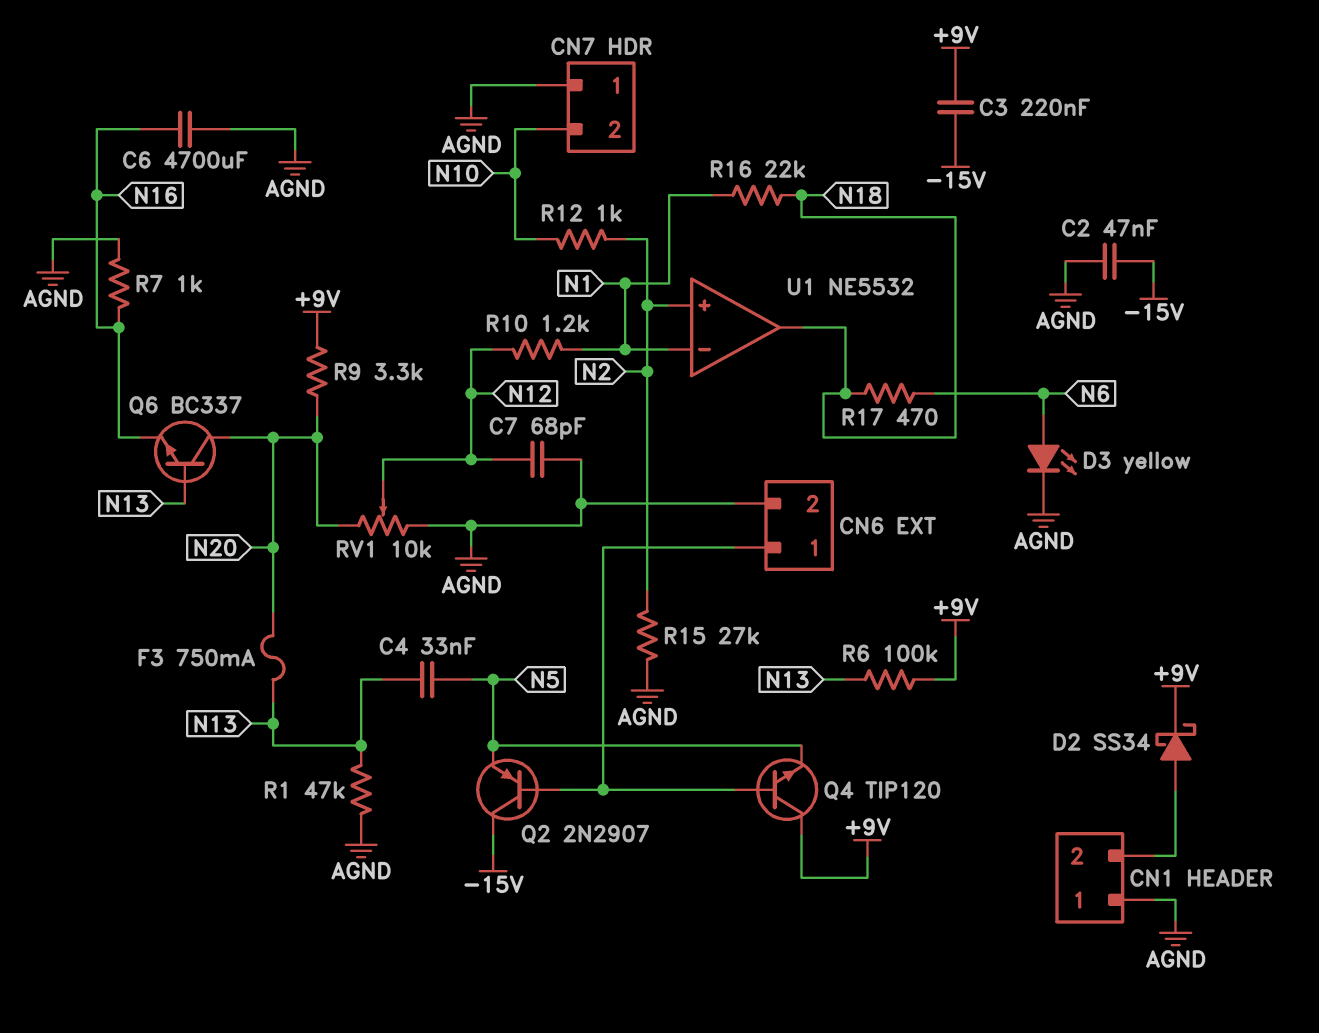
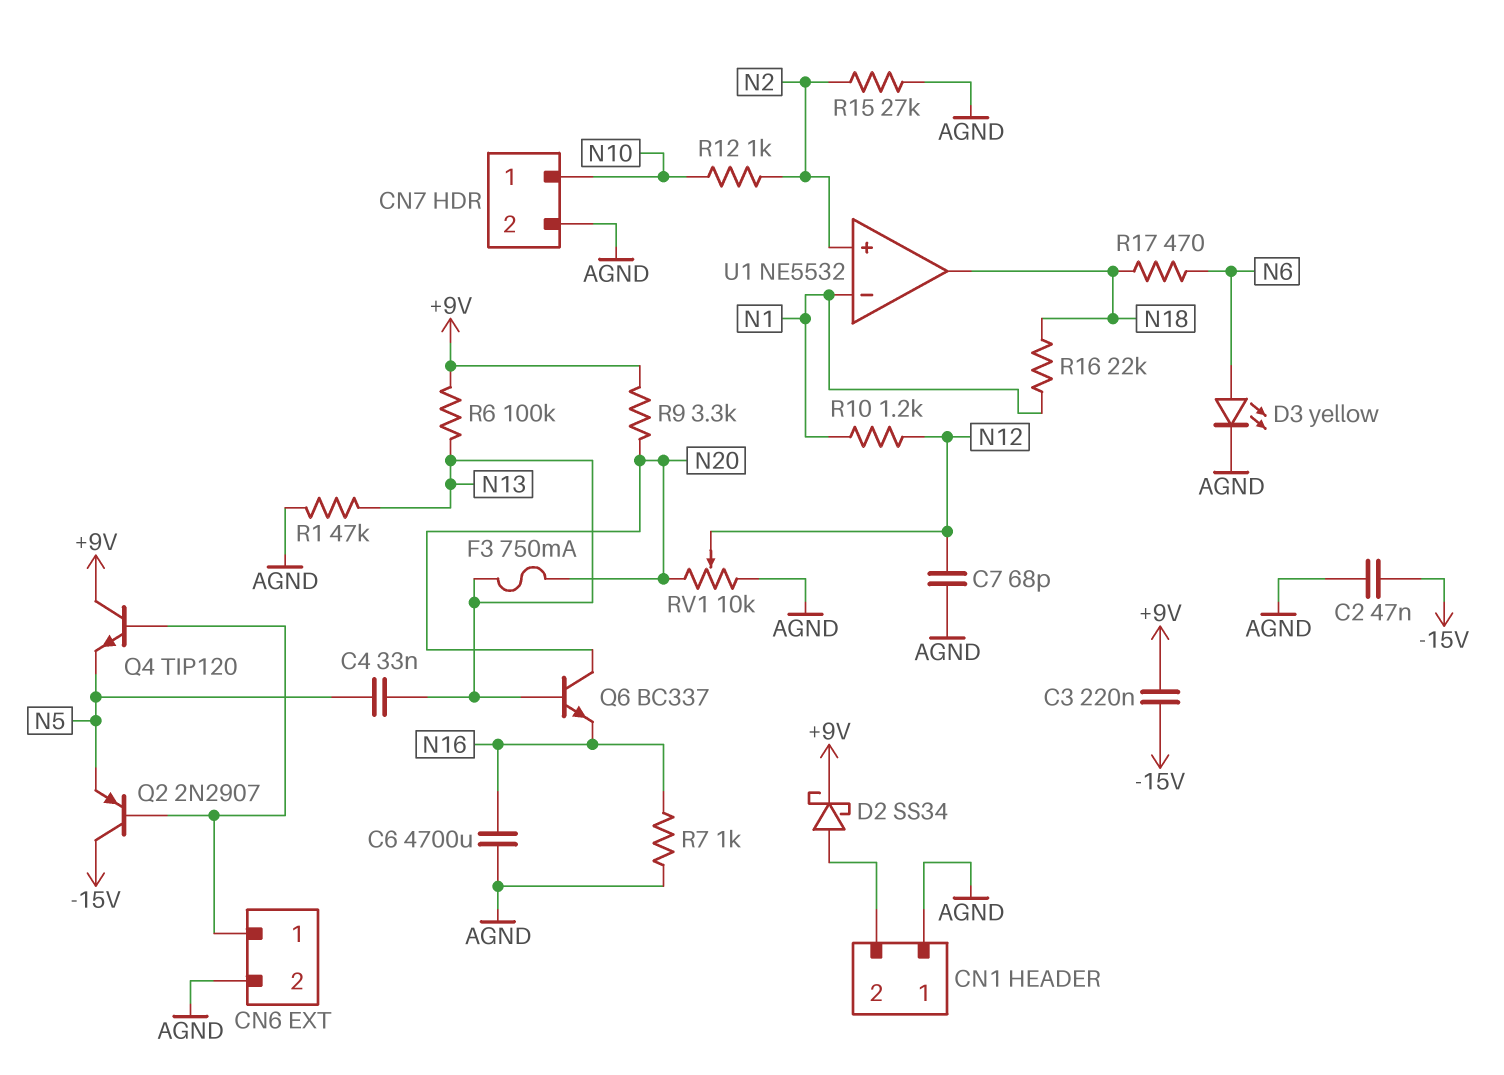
CN7 pin 1: AGND -> N10
CN7 pin 2: N10 -> AGND

